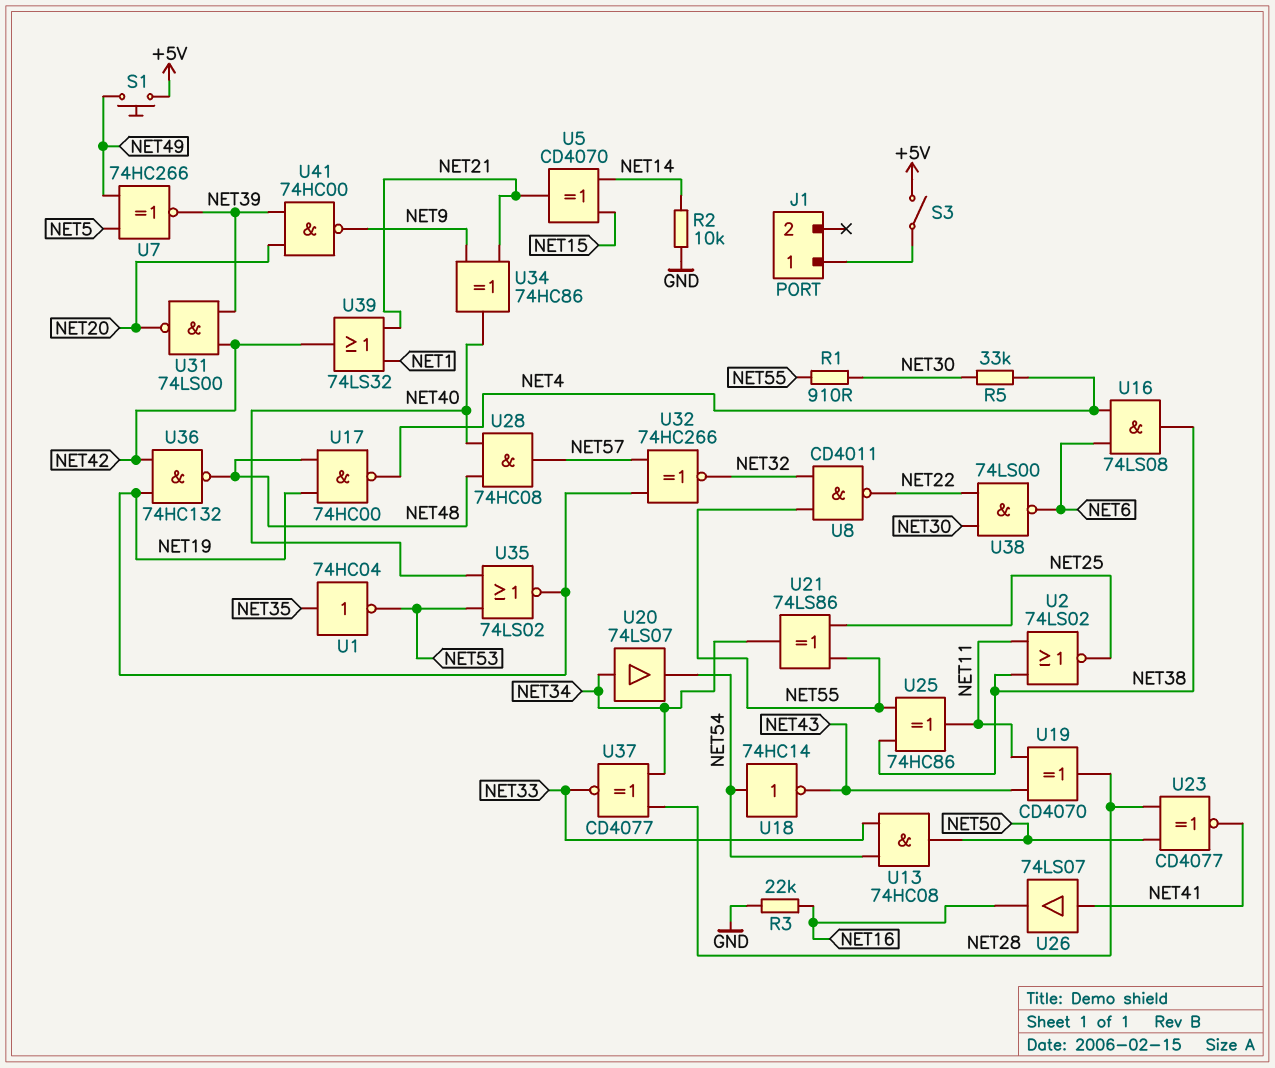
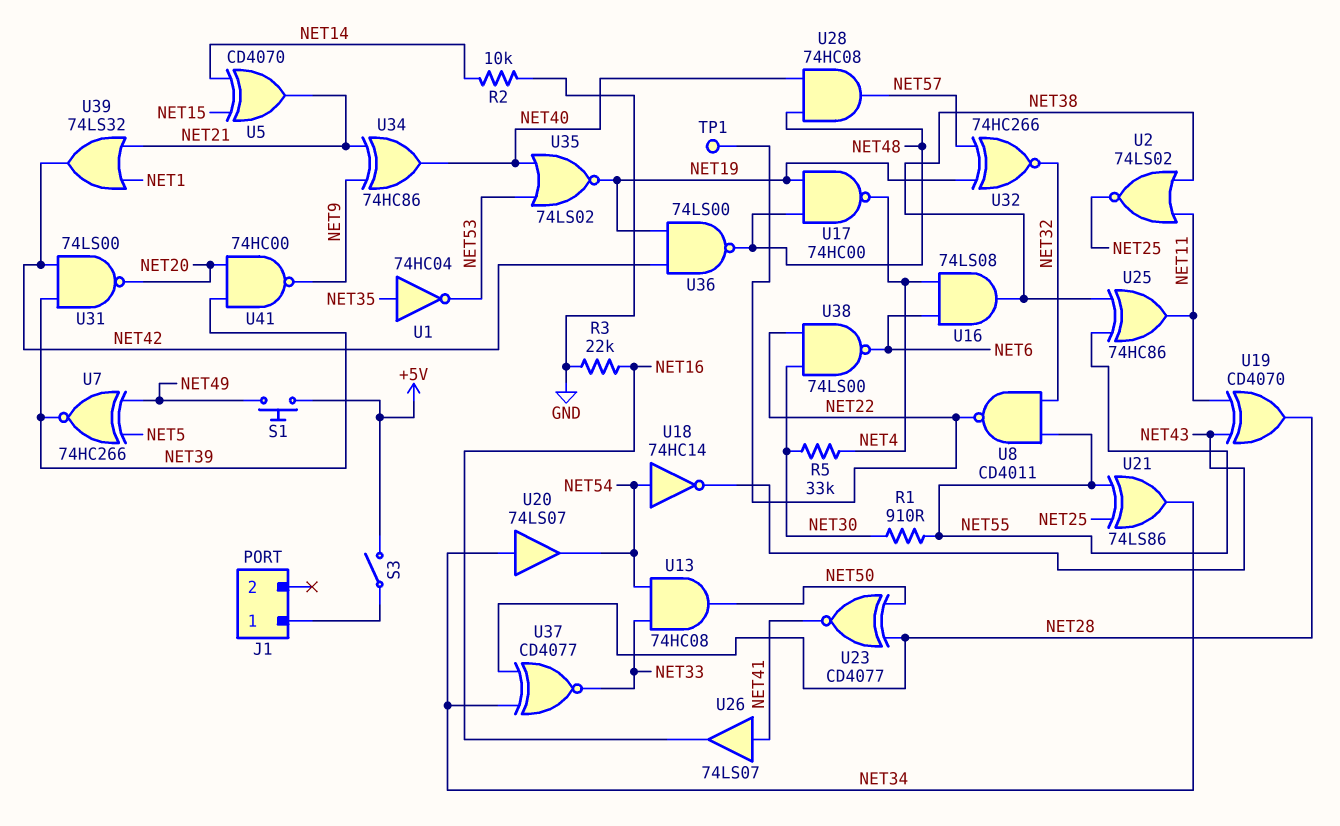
TP1: none -> test point (NET22)
U36: NAND 74HC132 (in NET19, in NET42, out NET48) -> NAND 74LS00 (in NET19, in NET42, out NET48)

